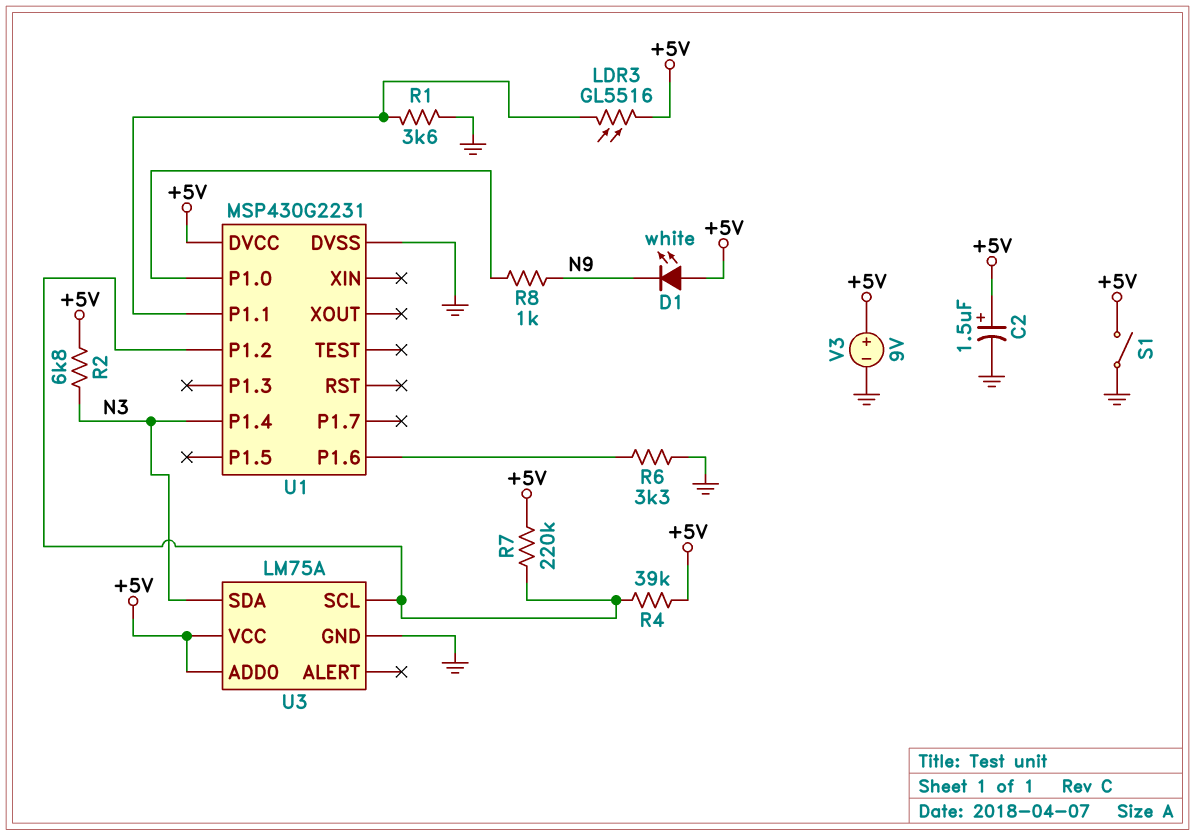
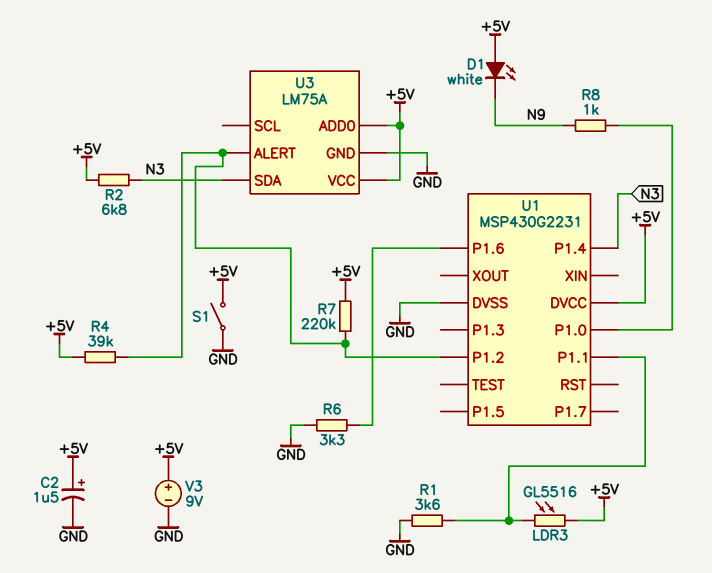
U3 pin ALERT: none -> U1/P1.2
U3 pin SCL: U1/P1.2 -> none

